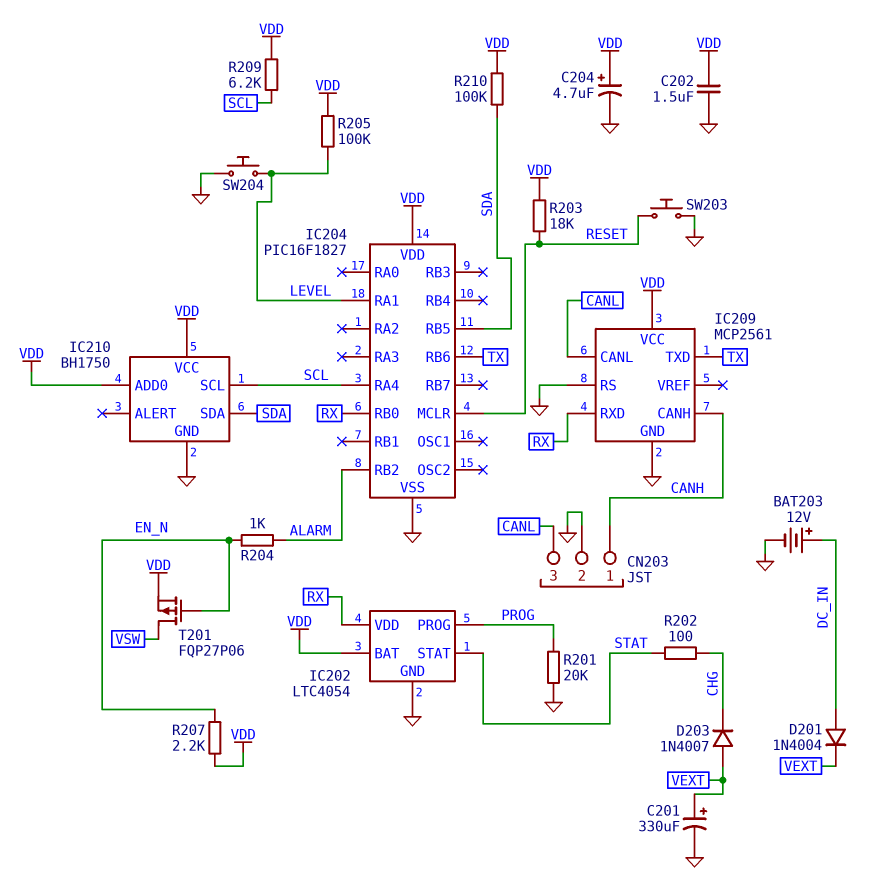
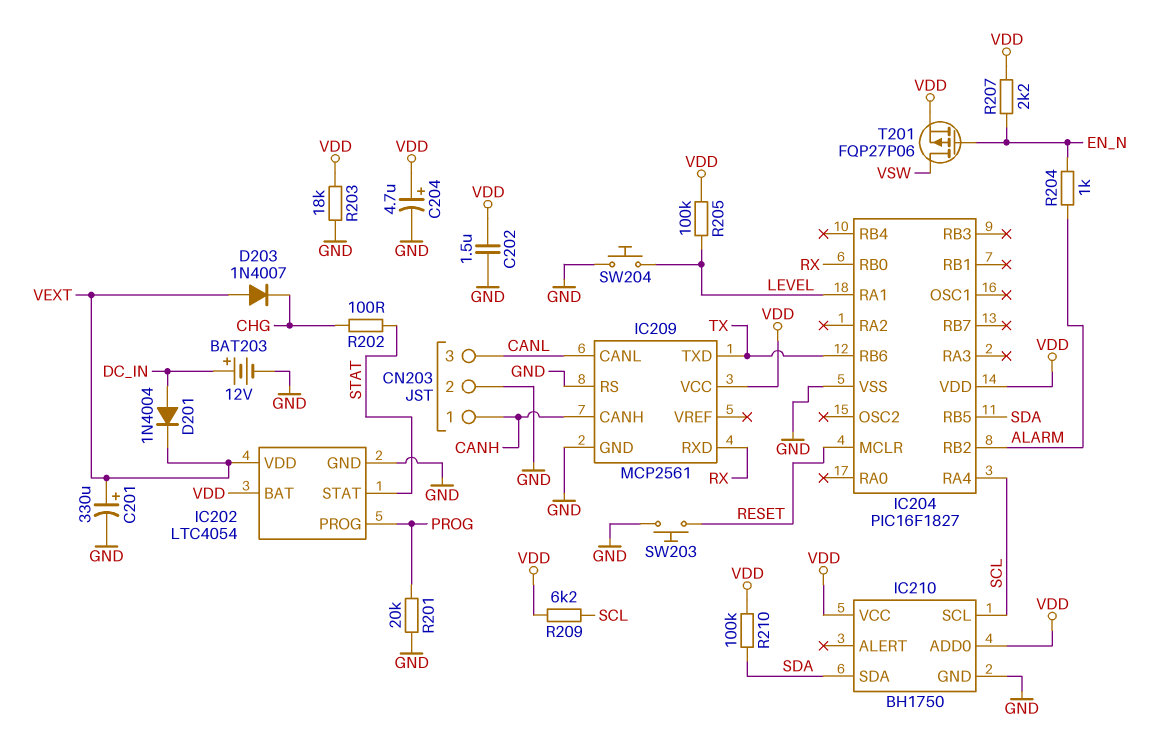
IC202 pin VDD: RX -> VEXT
R203: 18k (RESET, VDD) -> 18k (GND, VDD)

